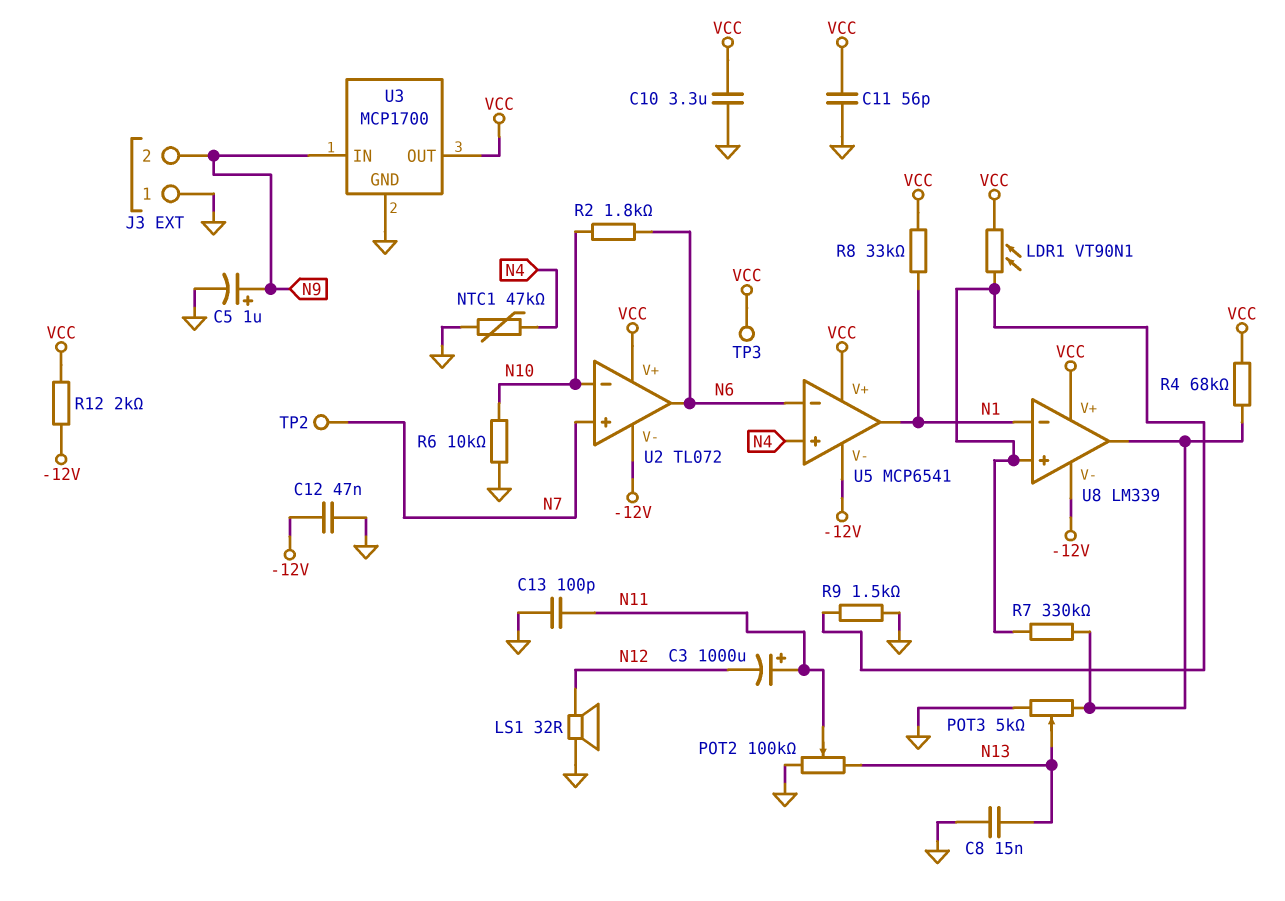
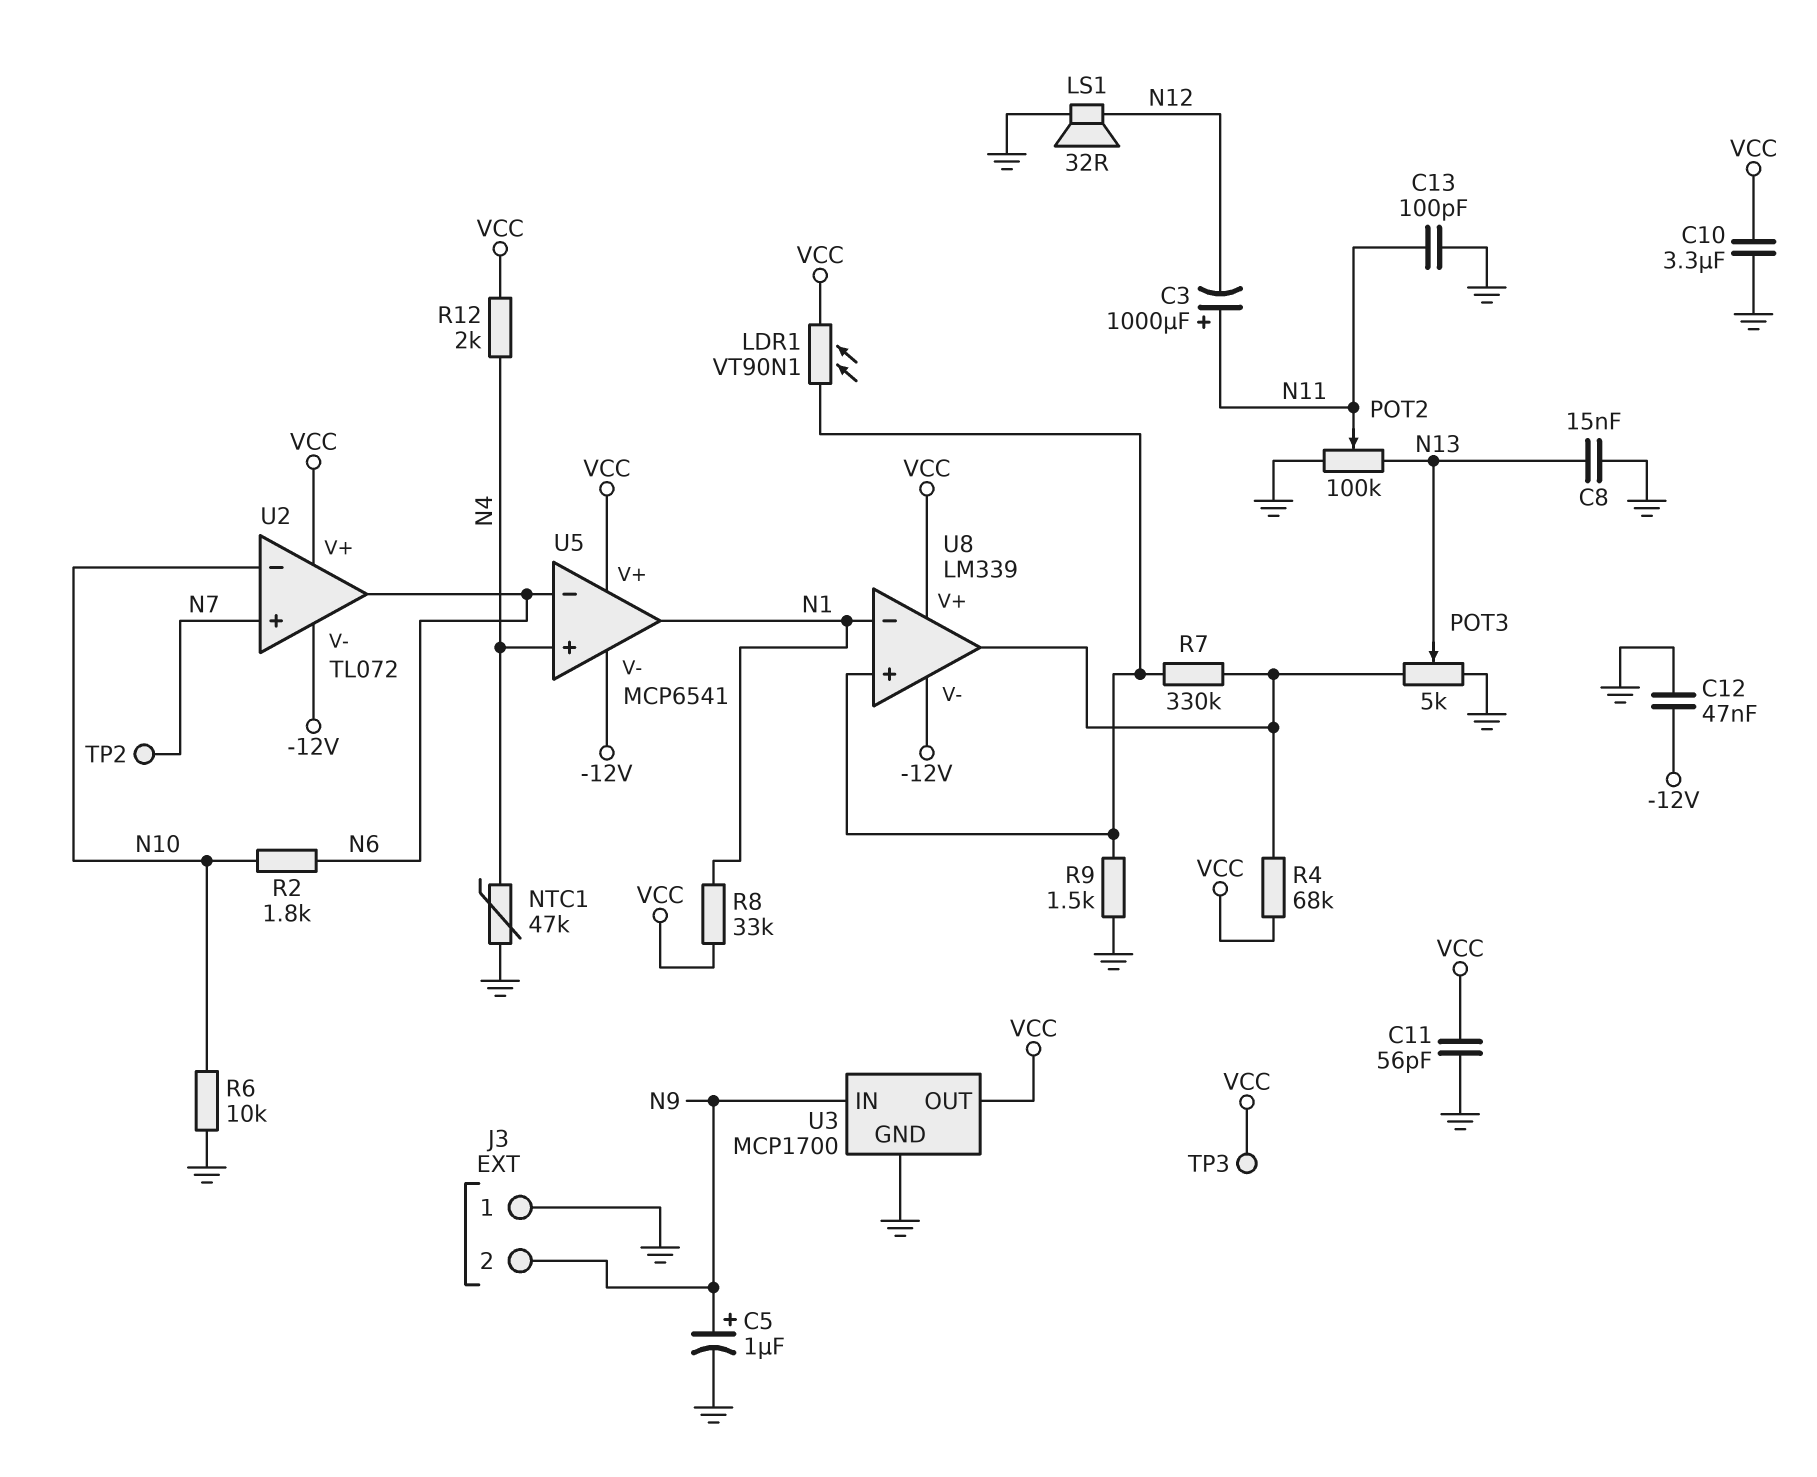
R12: 2k (-12V, VCC) -> 2k (N4, VCC)

